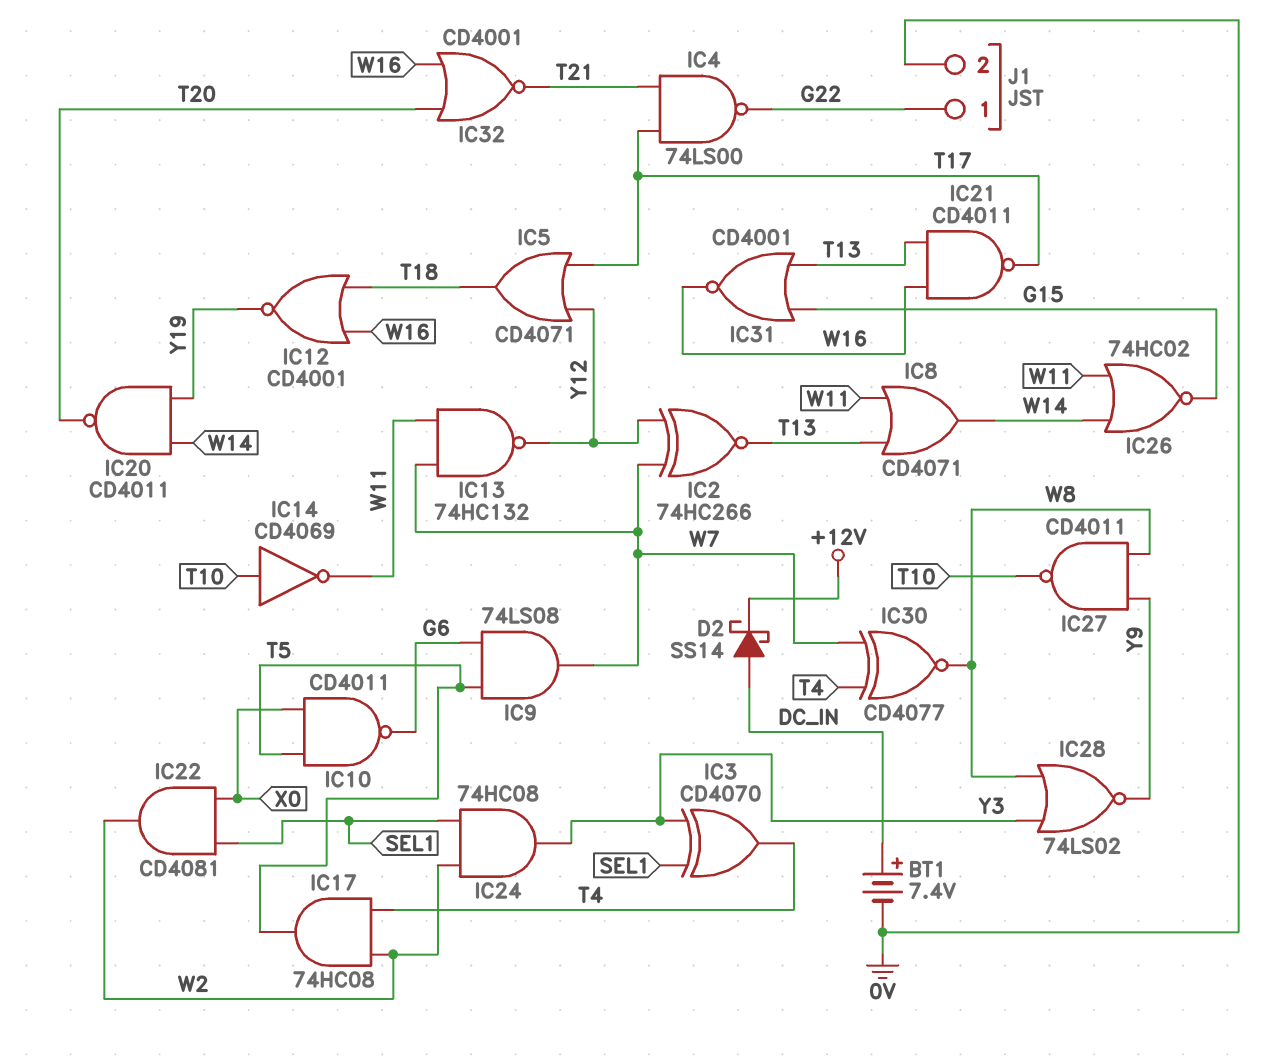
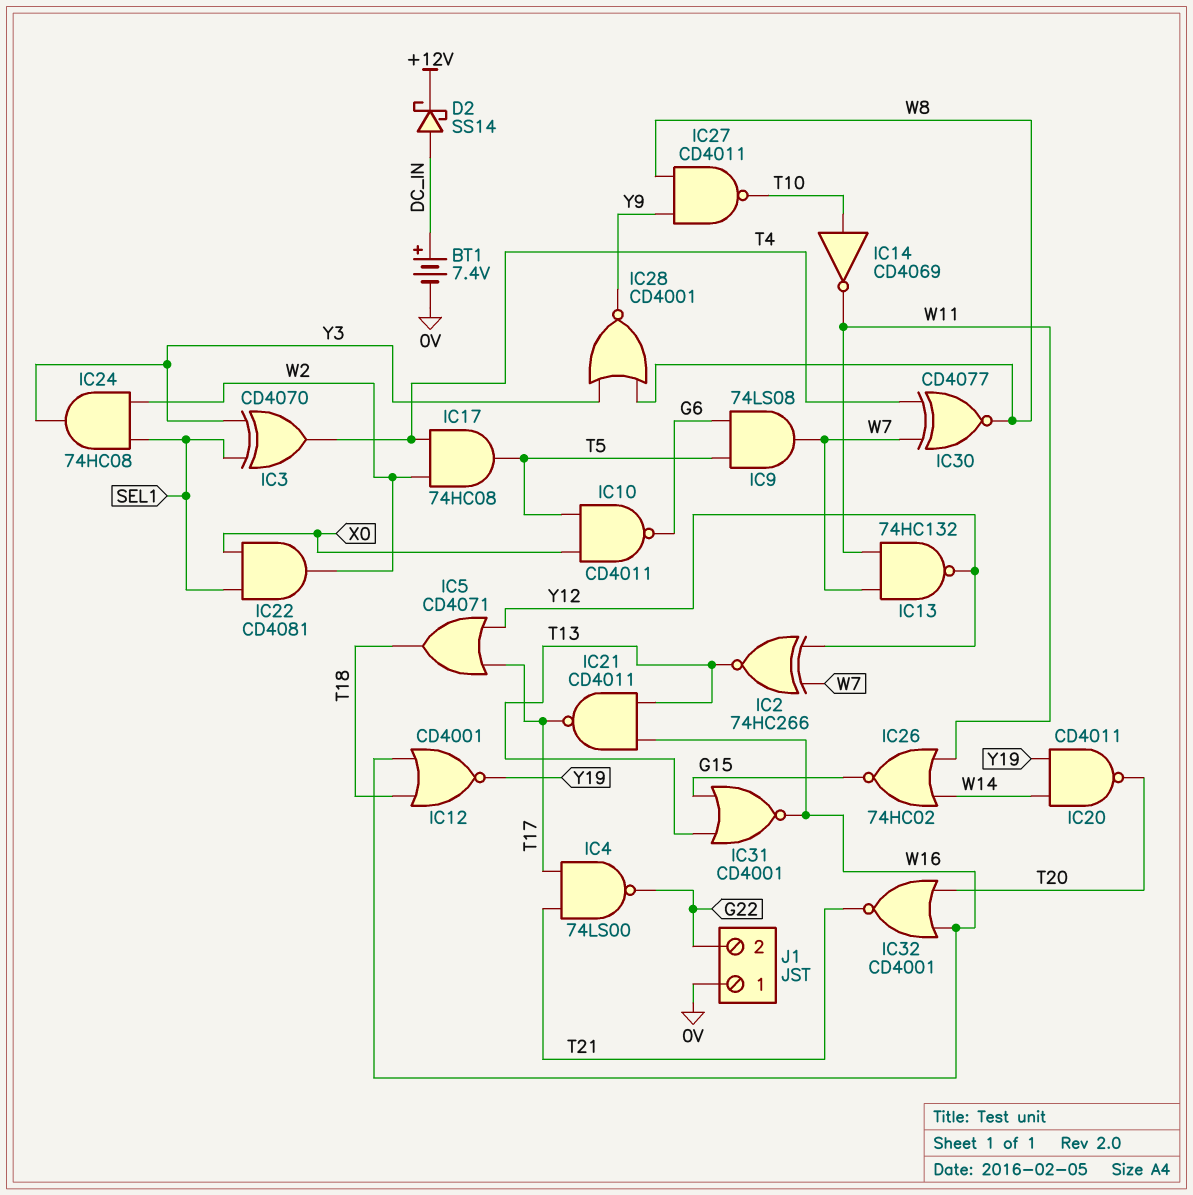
IC8: OR CD4071 (in T13, in W11, out W14) -> none
IC28: NOR 74LS02 (in W8, in Y3, out Y9) -> NOR CD4001 (in W8, in Y3, out Y9)
J1 pin 1: G22 -> 0V
J1 pin 2: 0V -> G22

